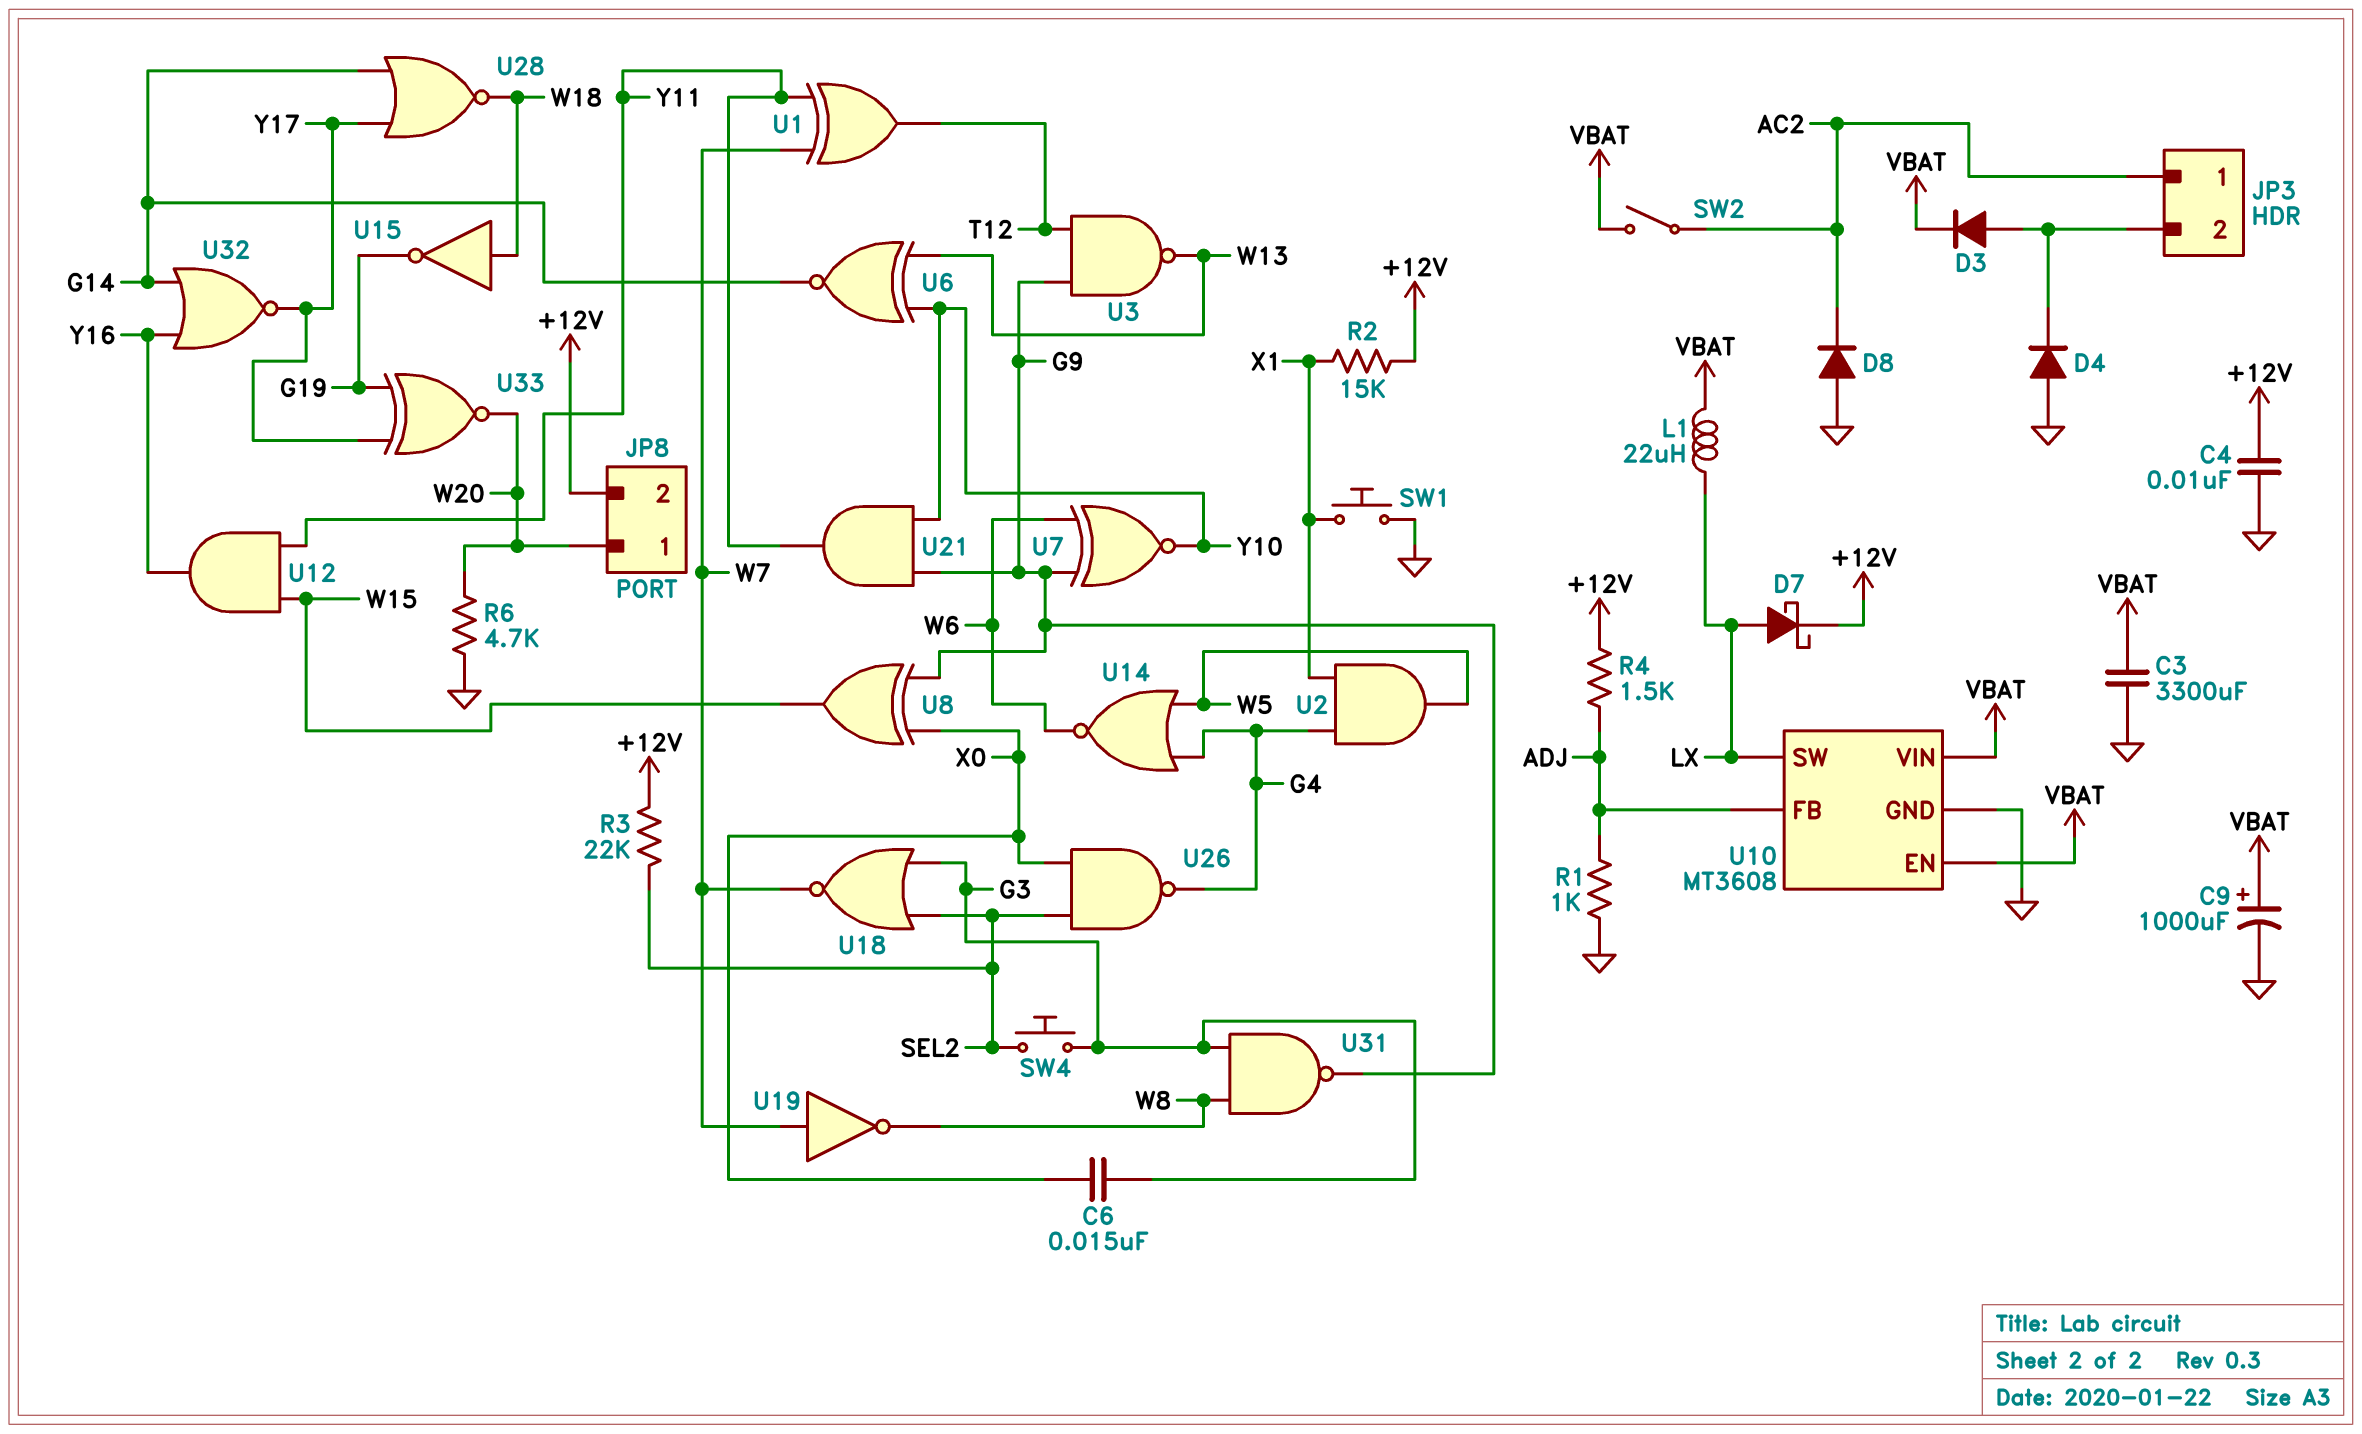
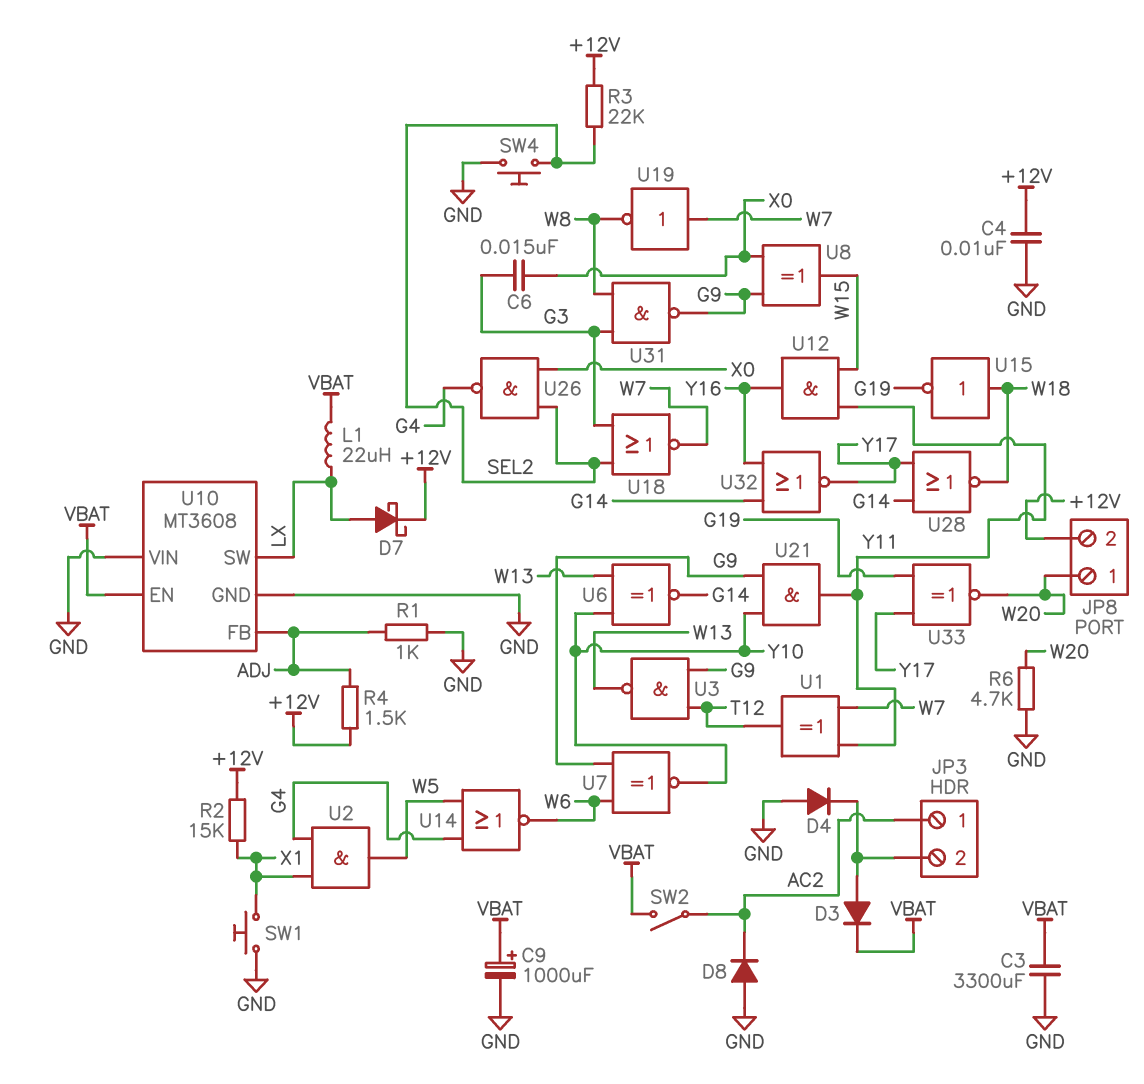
SW4: button (G3, SEL2) -> button (GND, SEL2)
U10 pin VIN: VBAT -> GND

